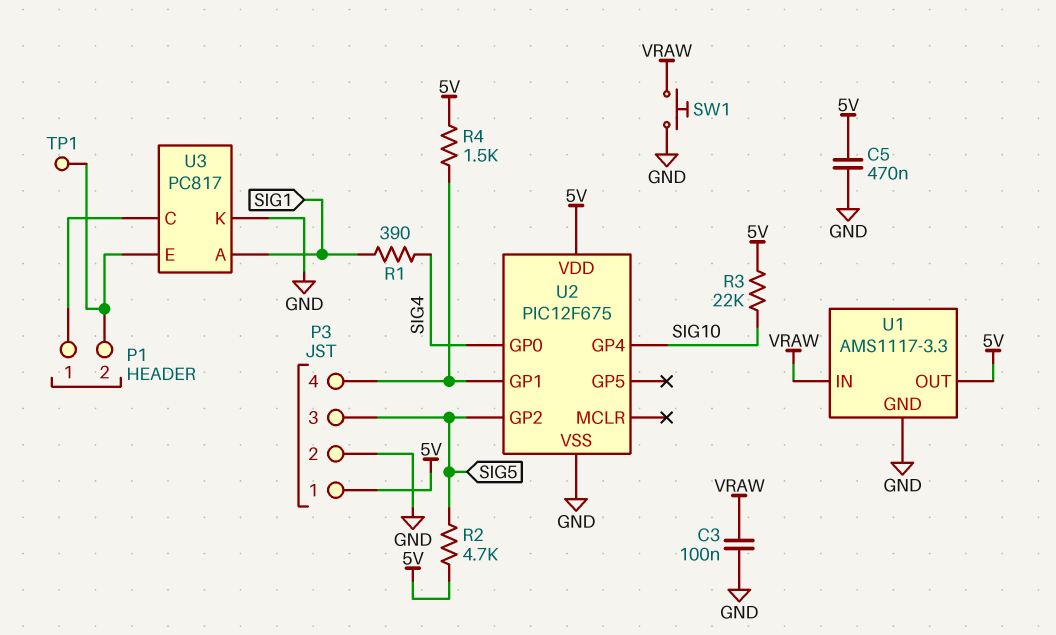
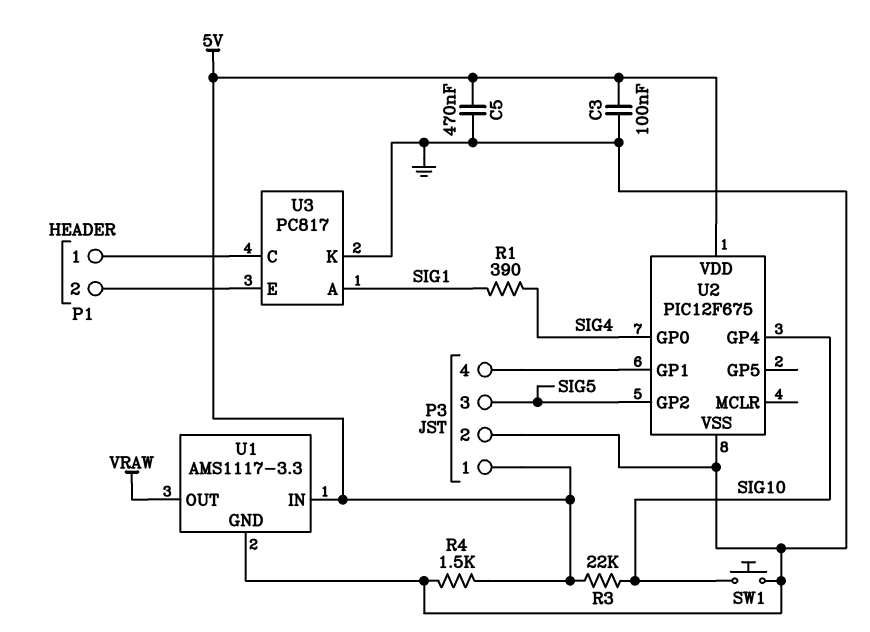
C3: 100nF (GND, VRAW) -> 100nF (5V, GND)
R2: 4.7k (5V, SIG5) -> none
R4: 1.5k (5V, P3/4) -> 1.5k (5V, GND)
SW1: button (GND, VRAW) -> button (GND, SIG10)
TP1: test point (P1/2) -> none
U1 pin IN: VRAW -> 5V
U1 pin OUT: 5V -> VRAW

